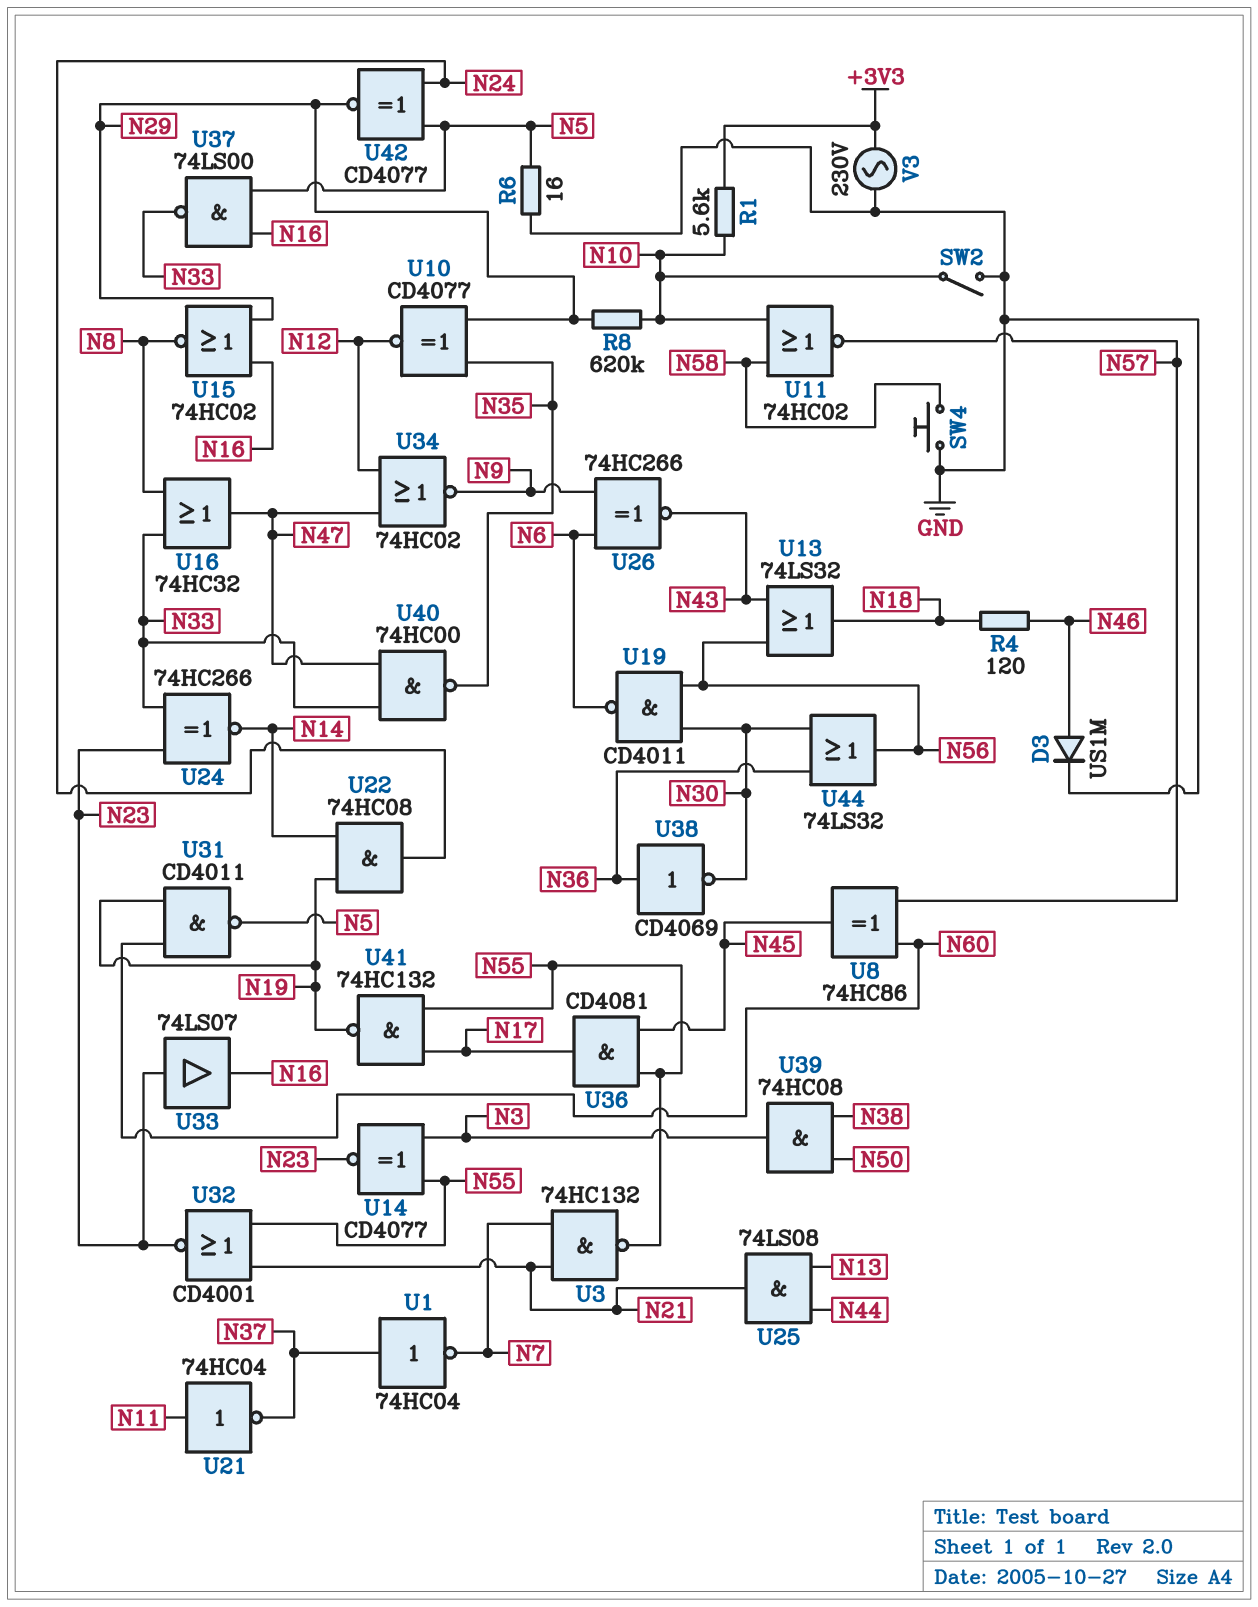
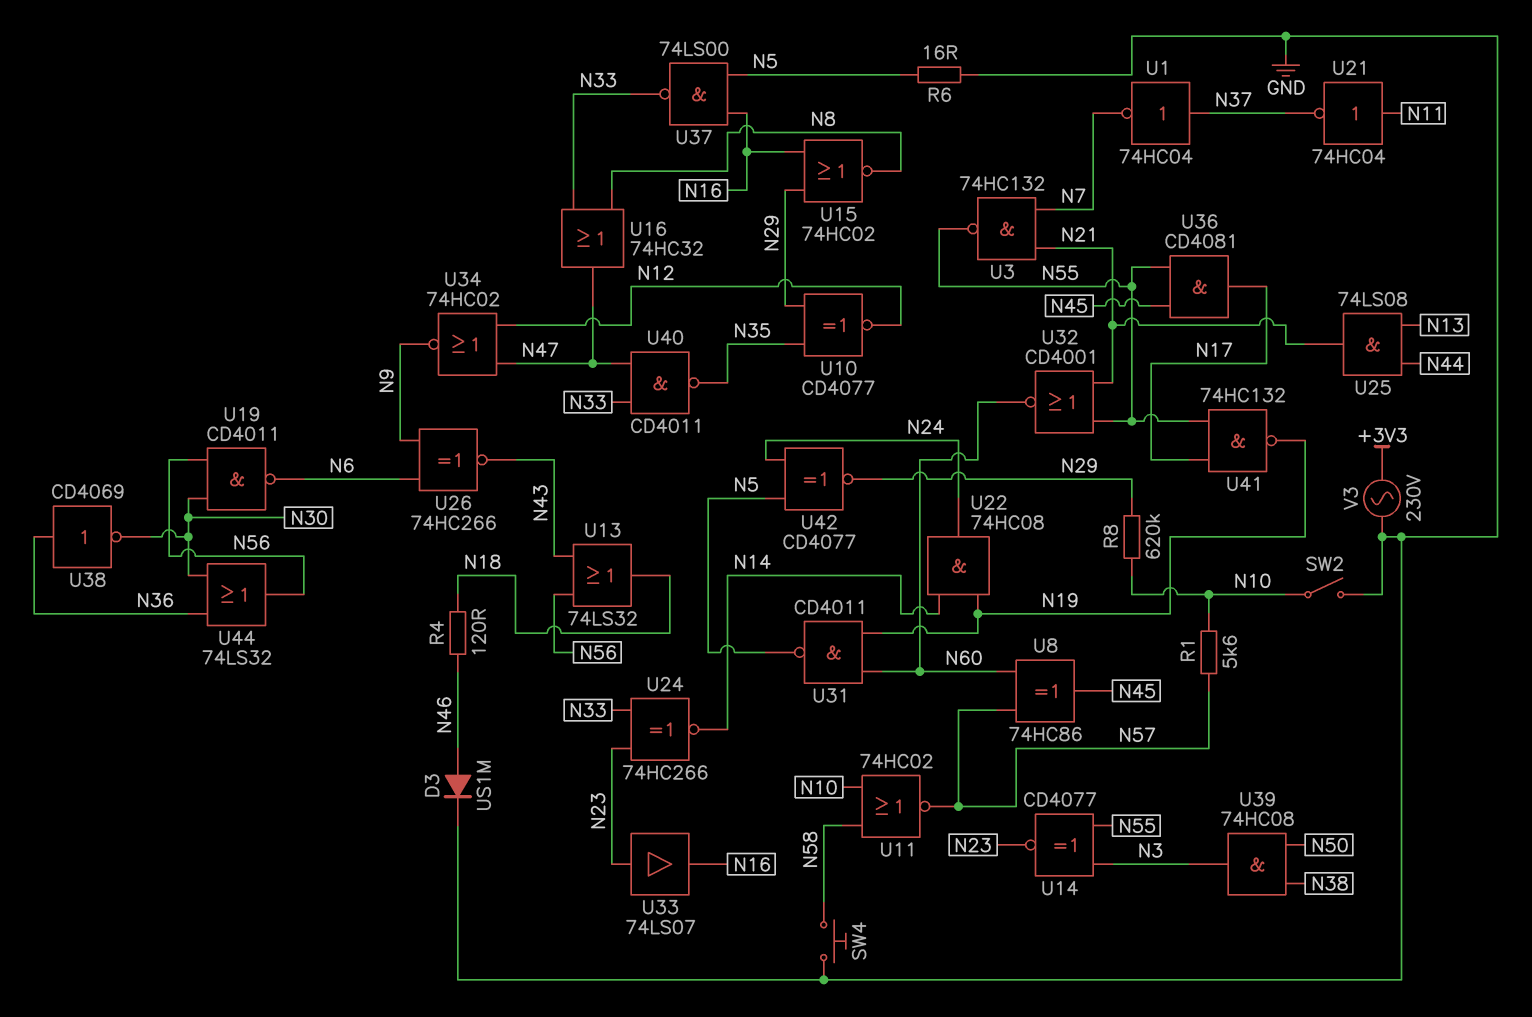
R1: 5.6k (+3V3, N10) -> 5.6k (N10, N57)
U32: NOR CD4001 (in N21, in N55, out N23) -> NOR CD4001 (in N21, in N55, out N60)
U40: NAND 74HC00 (in N33, in N47, out N35) -> NAND CD4011 (in N33, in N47, out N35)

